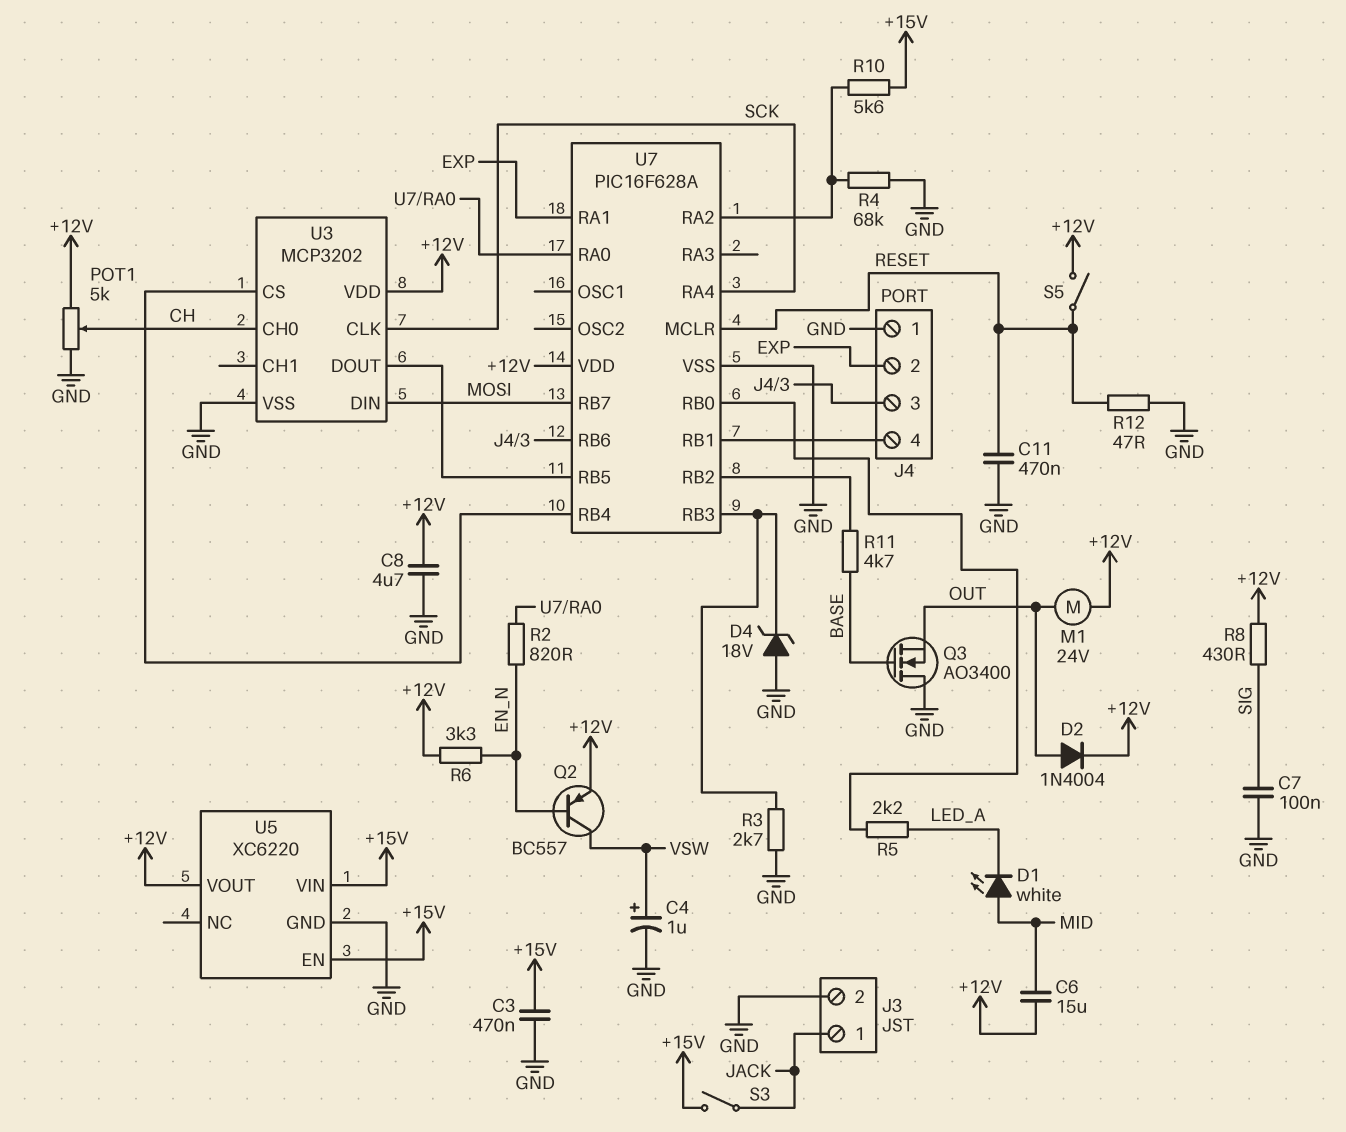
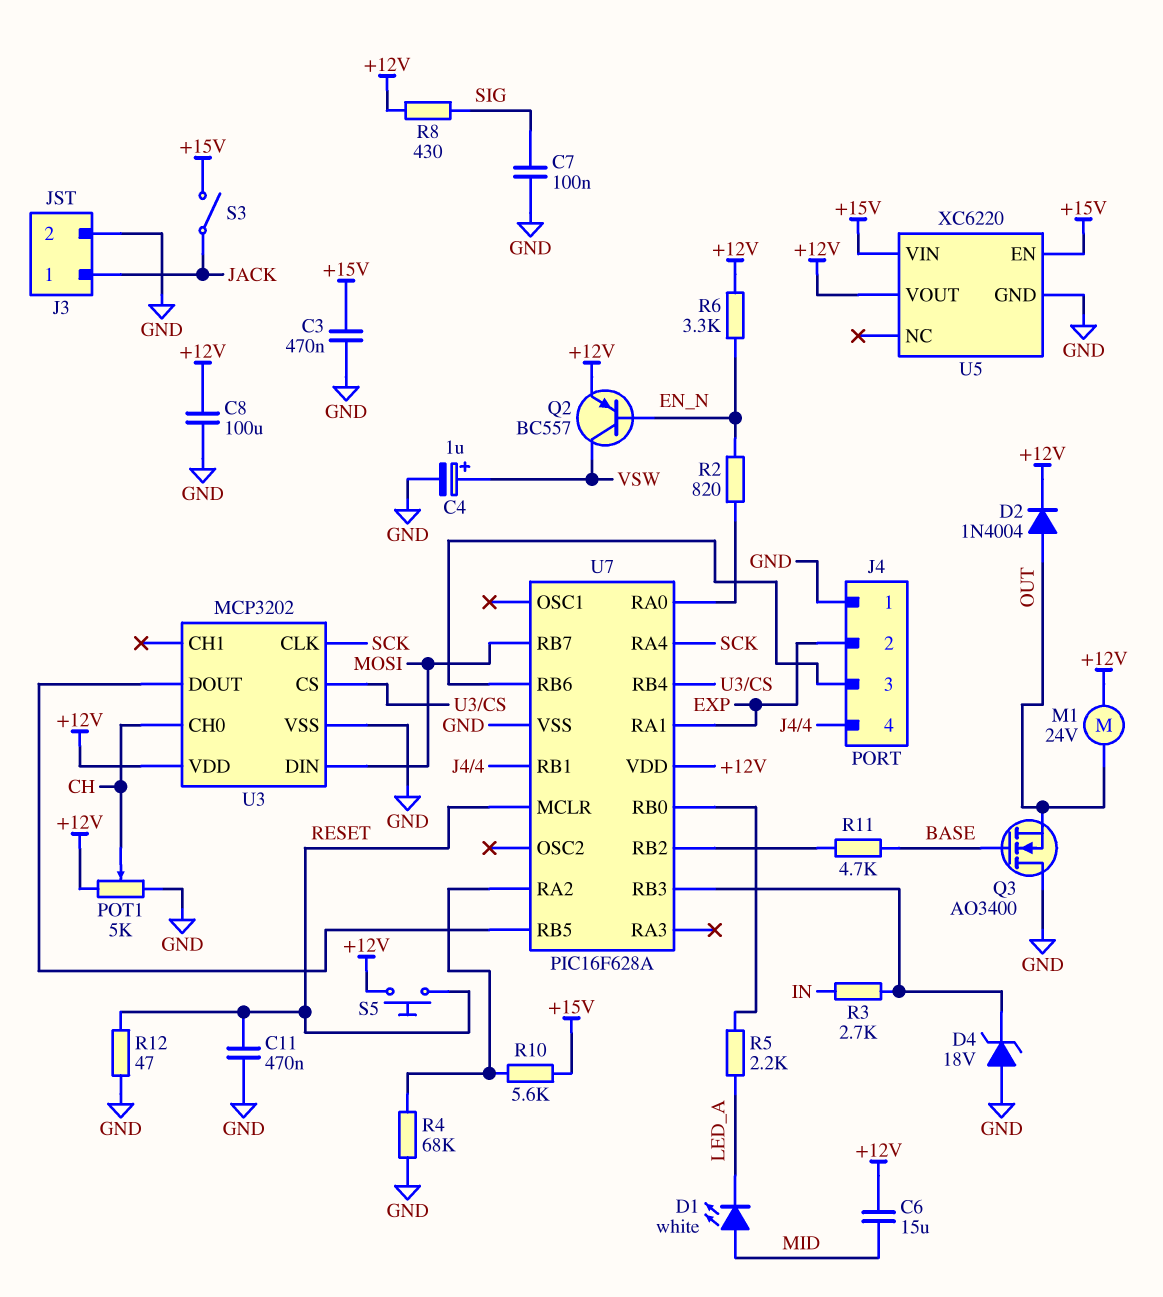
C8: 4.7uF (+12V, GND) -> 100uF (+12V, GND)
R3: 2.7k (GND, U7/RB3) -> 2.7k (IN, U7/RB3)
S5: switch (+12V, RESET) -> button (+12V, RESET)

